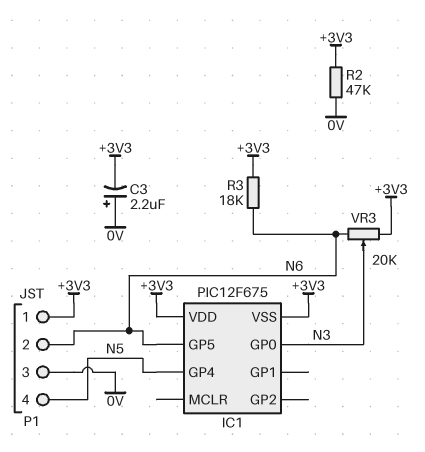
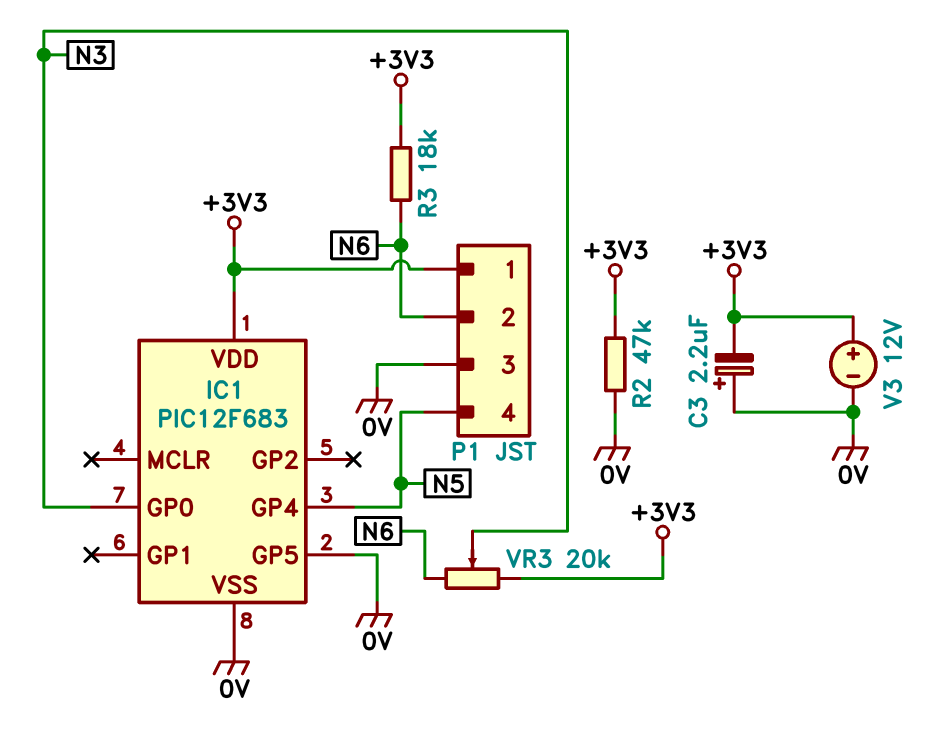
IC1: PIC12F675 -> PIC12F683
IC1 pin GP5: N6 -> 0V
IC1 pin VSS: +3V3 -> 0V
V3: none -> 12V (plus +3V3, minus 0V)

